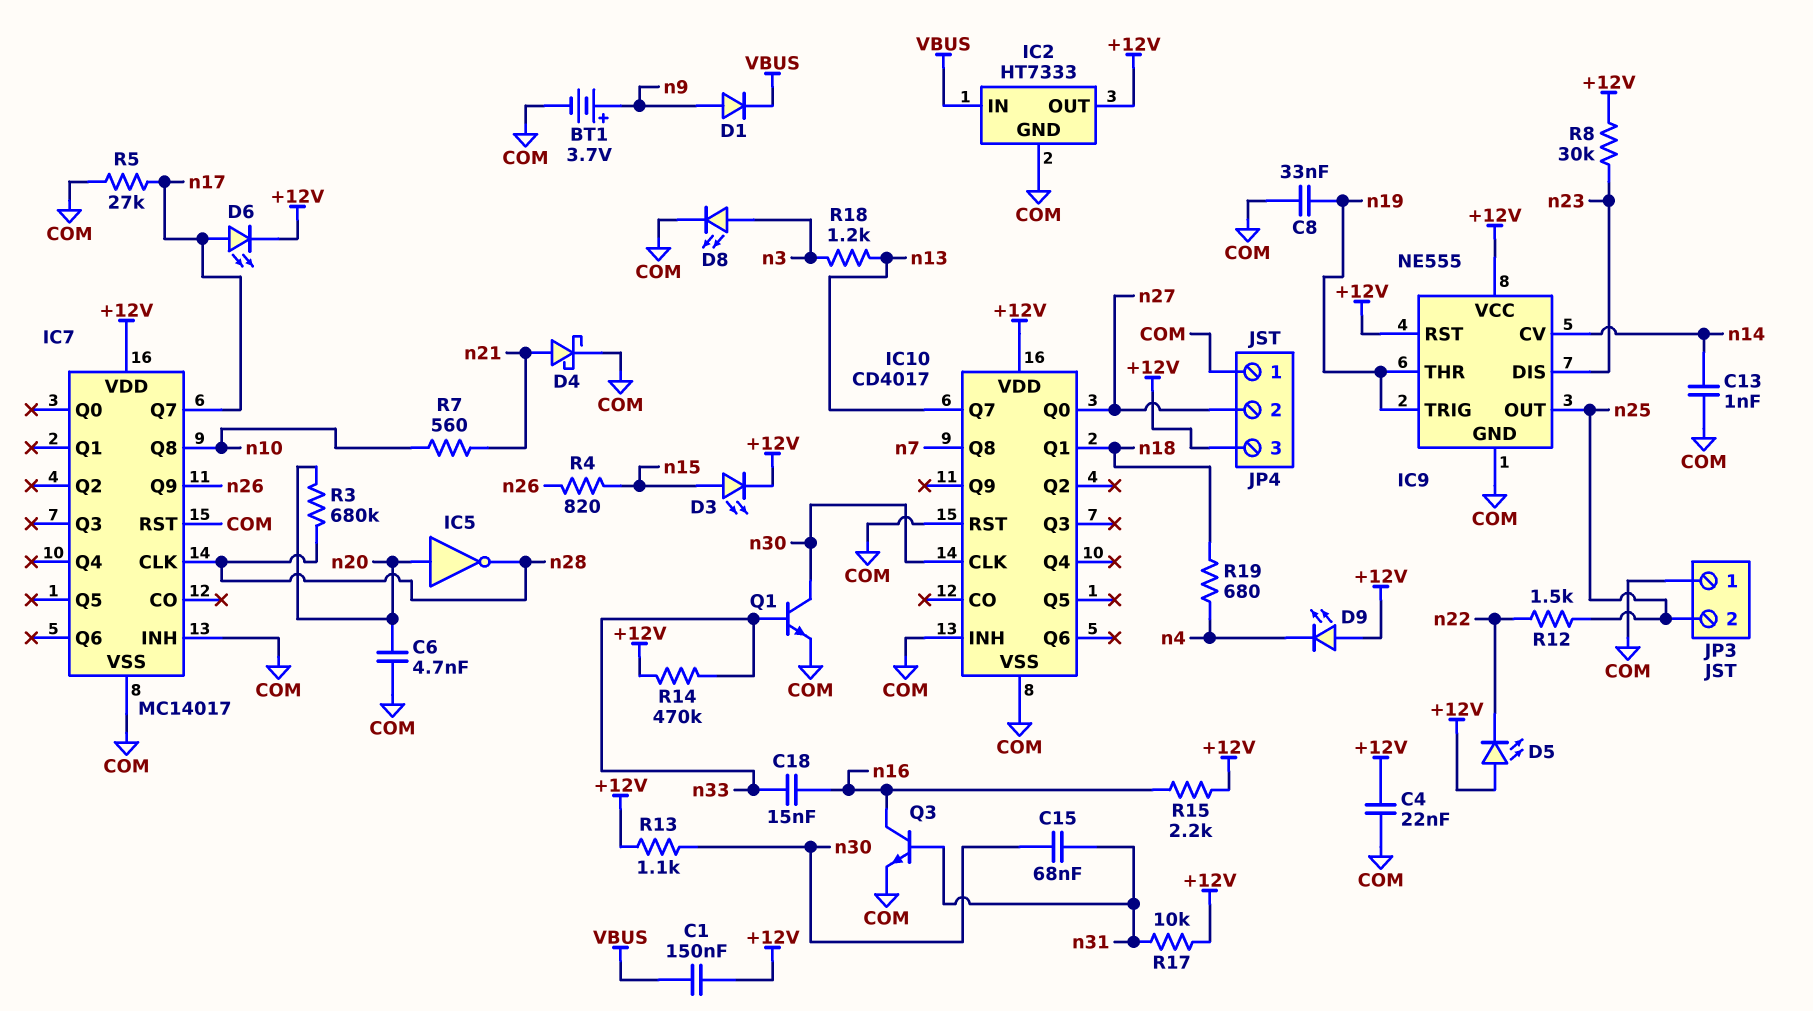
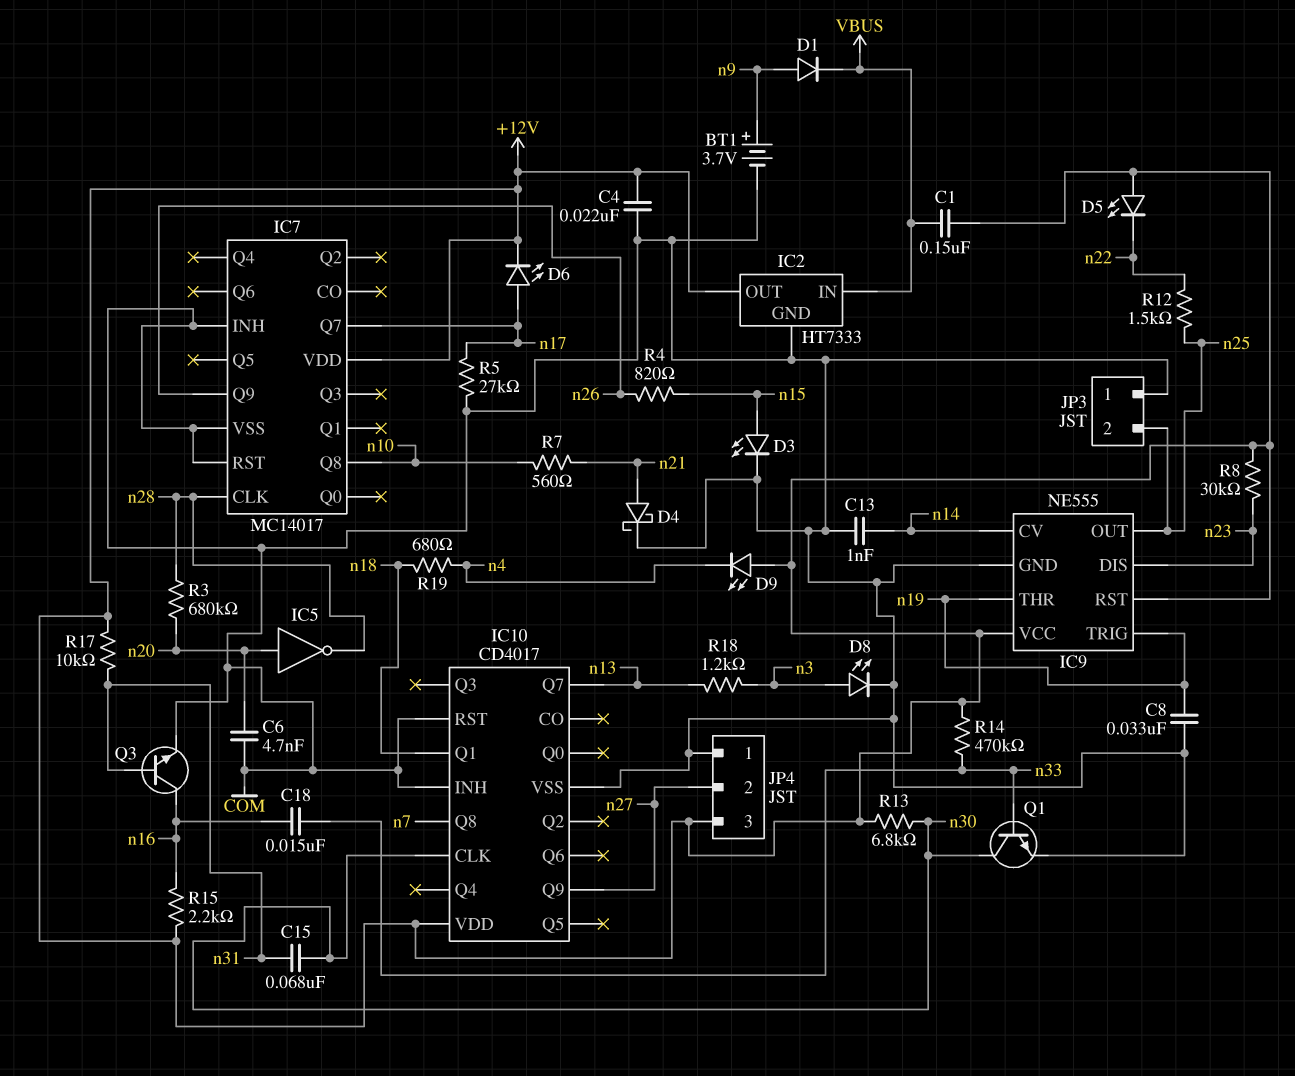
D3: LED (A n15, K +12V) -> LED (A n15, K COM)
IC10 pin Q0: n27 -> none
IC10 pin Q9: none -> n27
R13: 1.1k (+12V, n30) -> 6.8k (+12V, n30)

